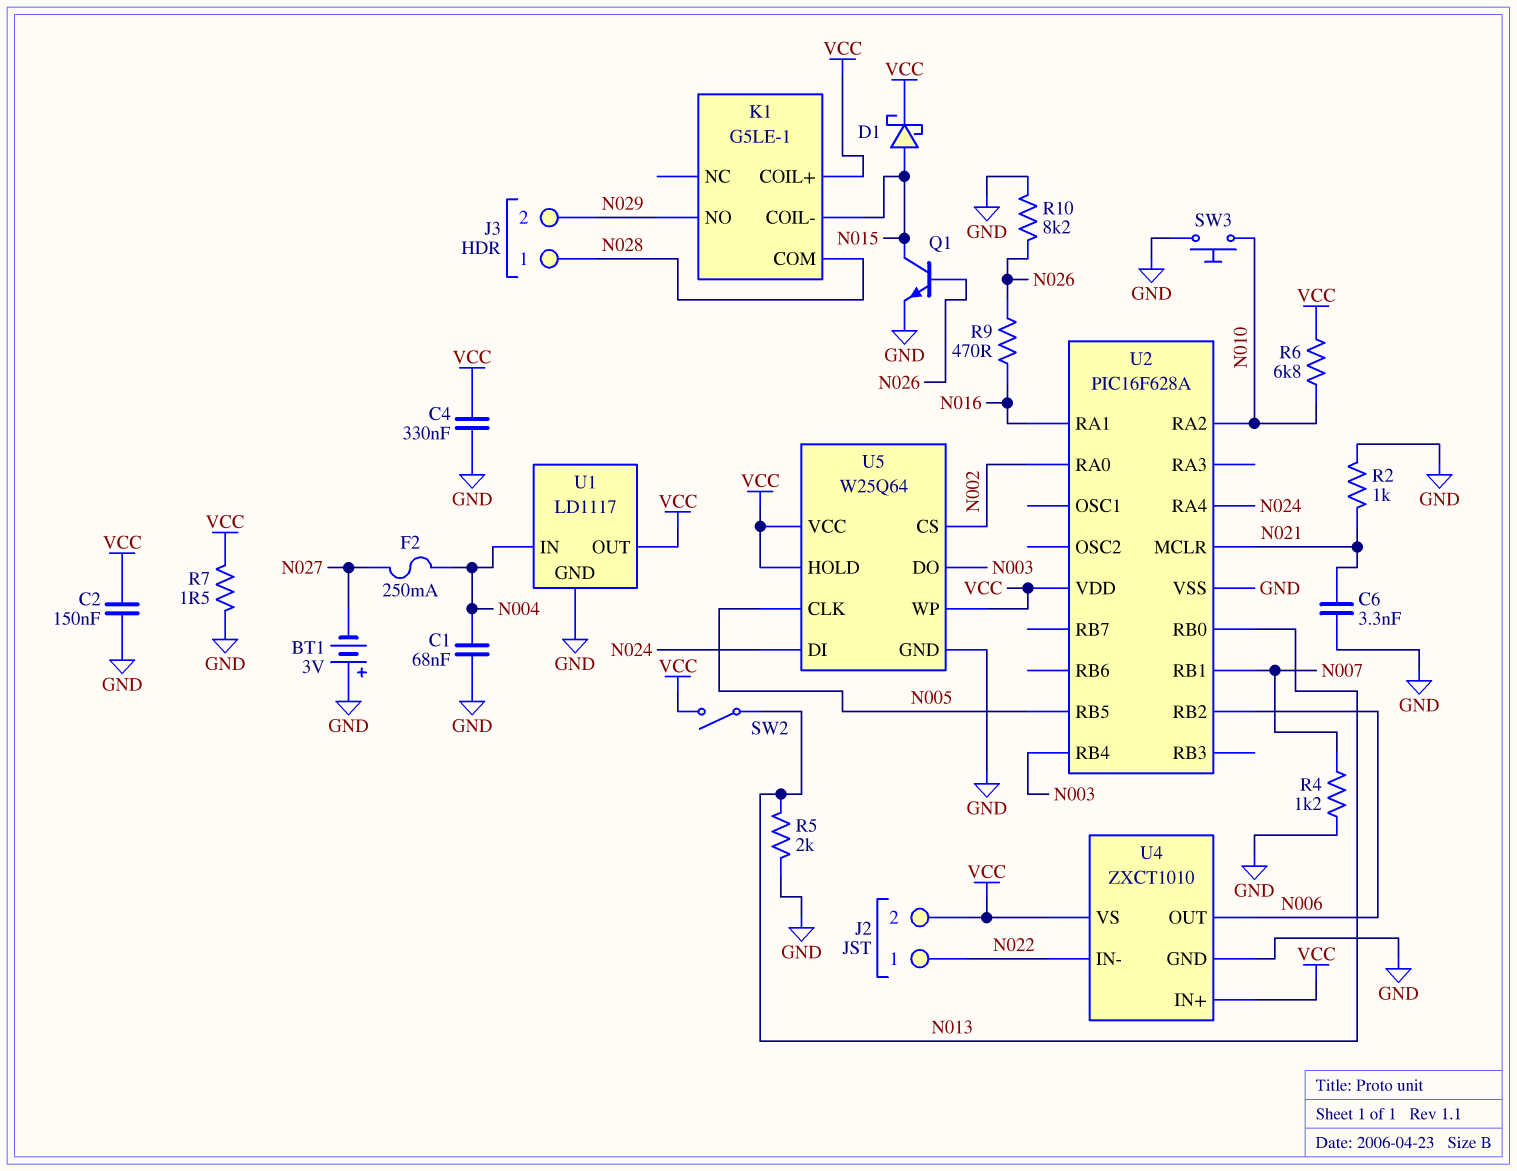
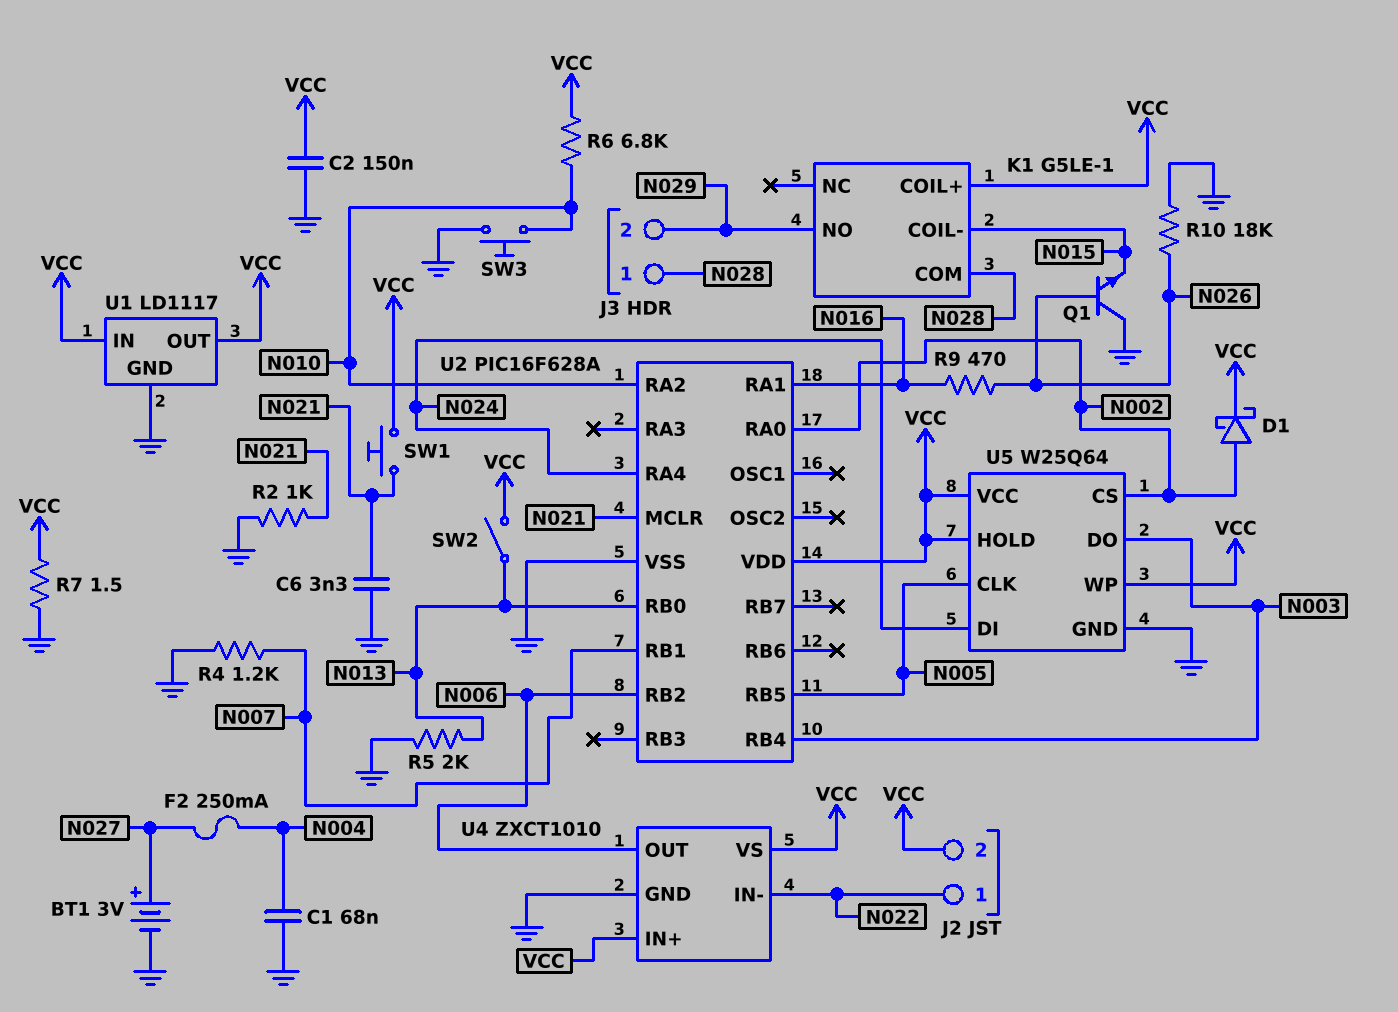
BT1: 3V (plus GND, minus N027) -> 3V (plus N027, minus GND)
C4: 330nF (GND, VCC) -> none
D1: schottky (A N015, K VCC) -> schottky (A N002, K VCC)
Q1: NPN (B N026, C N015, E GND) -> NPN (B N026, C GND, E N015)
R10: 8.2k (GND, N026) -> 18k (GND, N026)
SW1: none -> button (N021, VCC)
U1 pin IN: N004 -> VCC

